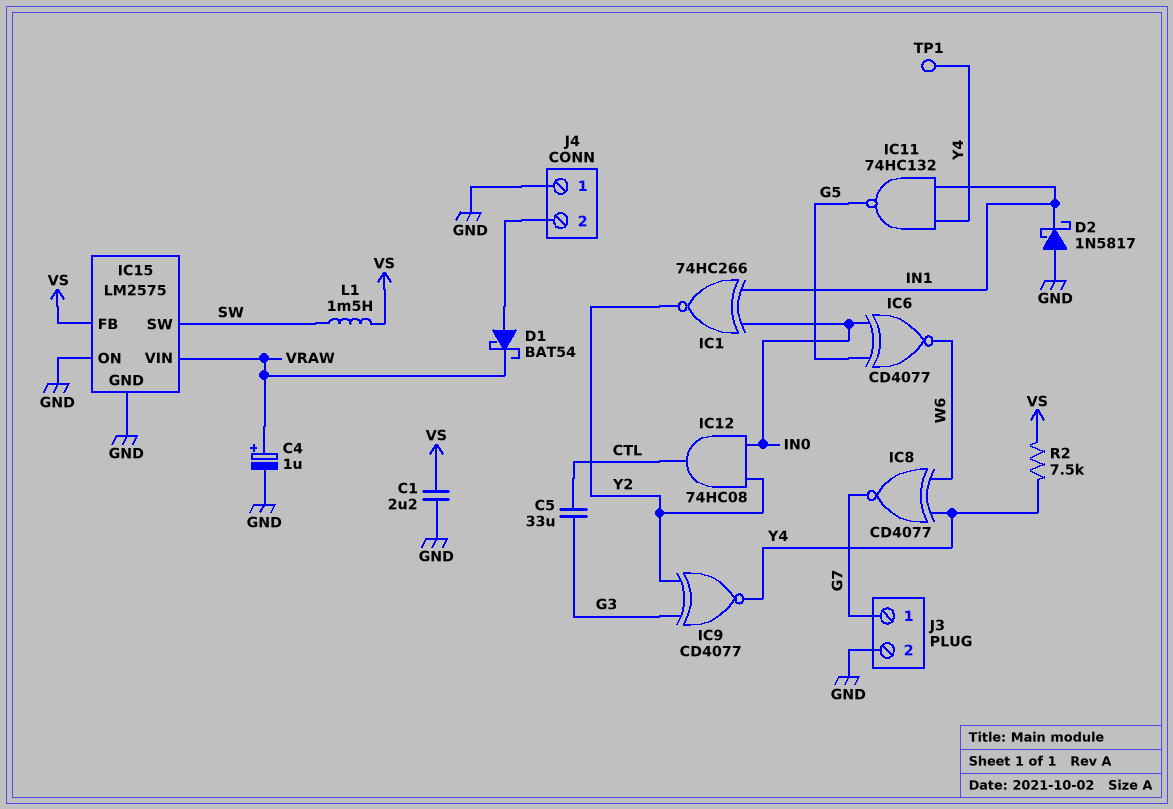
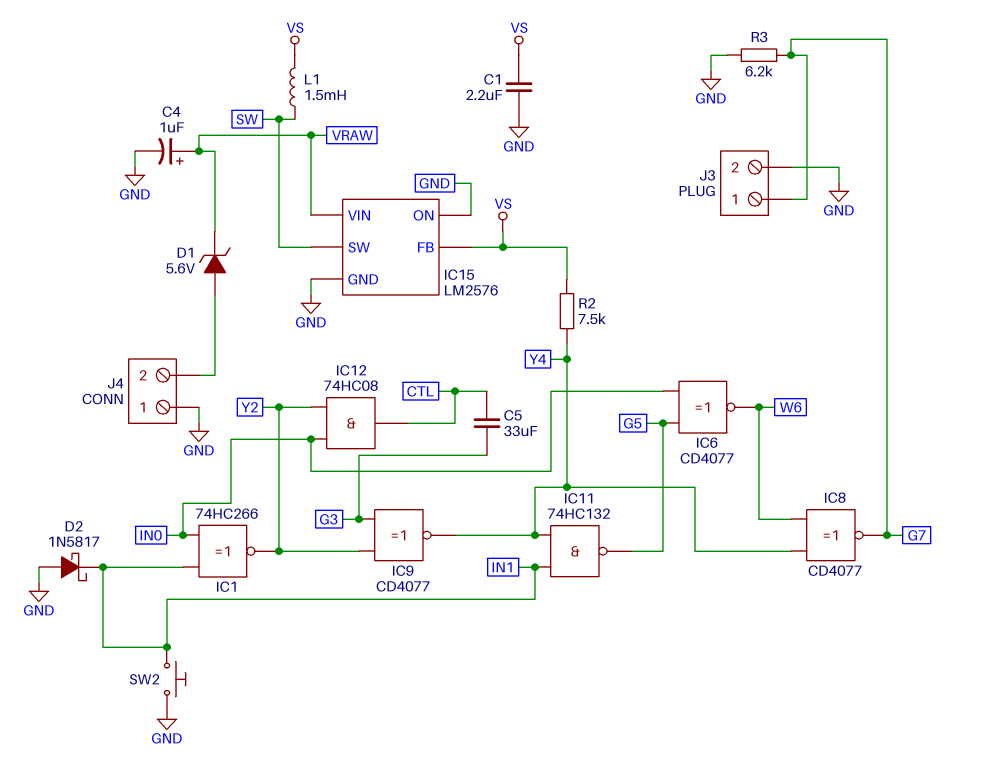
D1: schottky BAT54 (A J4/2, K VRAW) -> zener 5.6V (A J4/2, K VRAW)
IC15: LM2575 -> LM2576
R3: none -> 6.2k (G7, GND)
SW2: none -> button (GND, IN1)
TP1: test point (Y4) -> none

